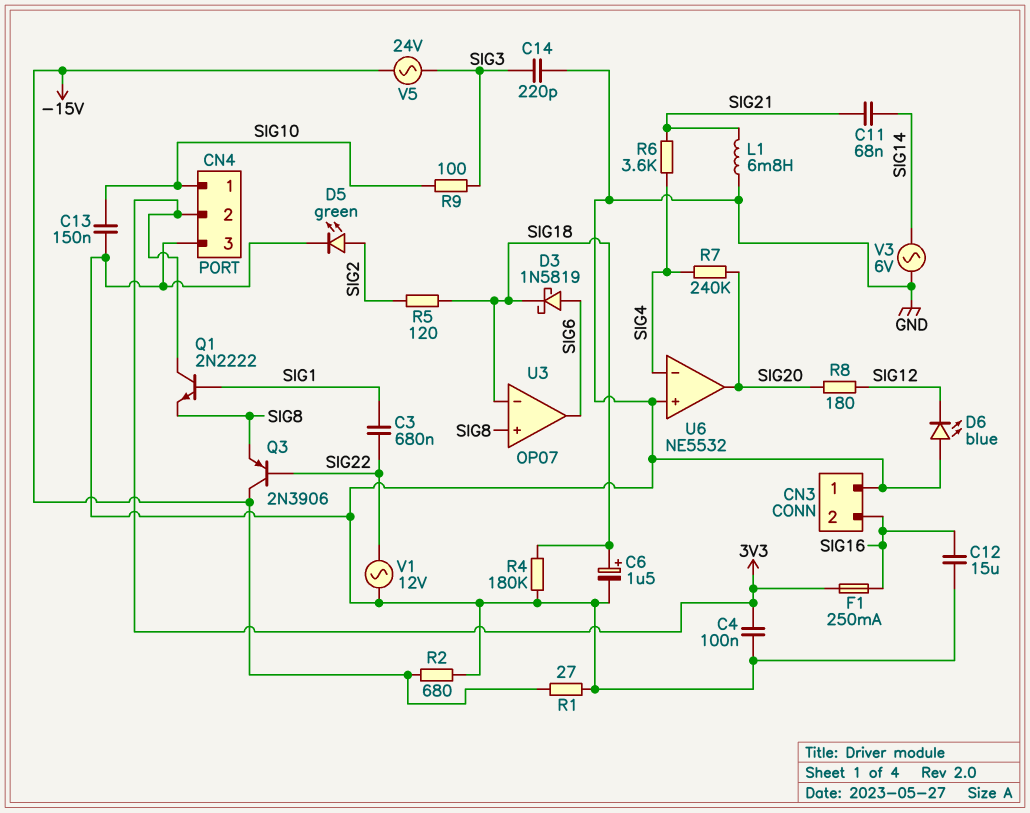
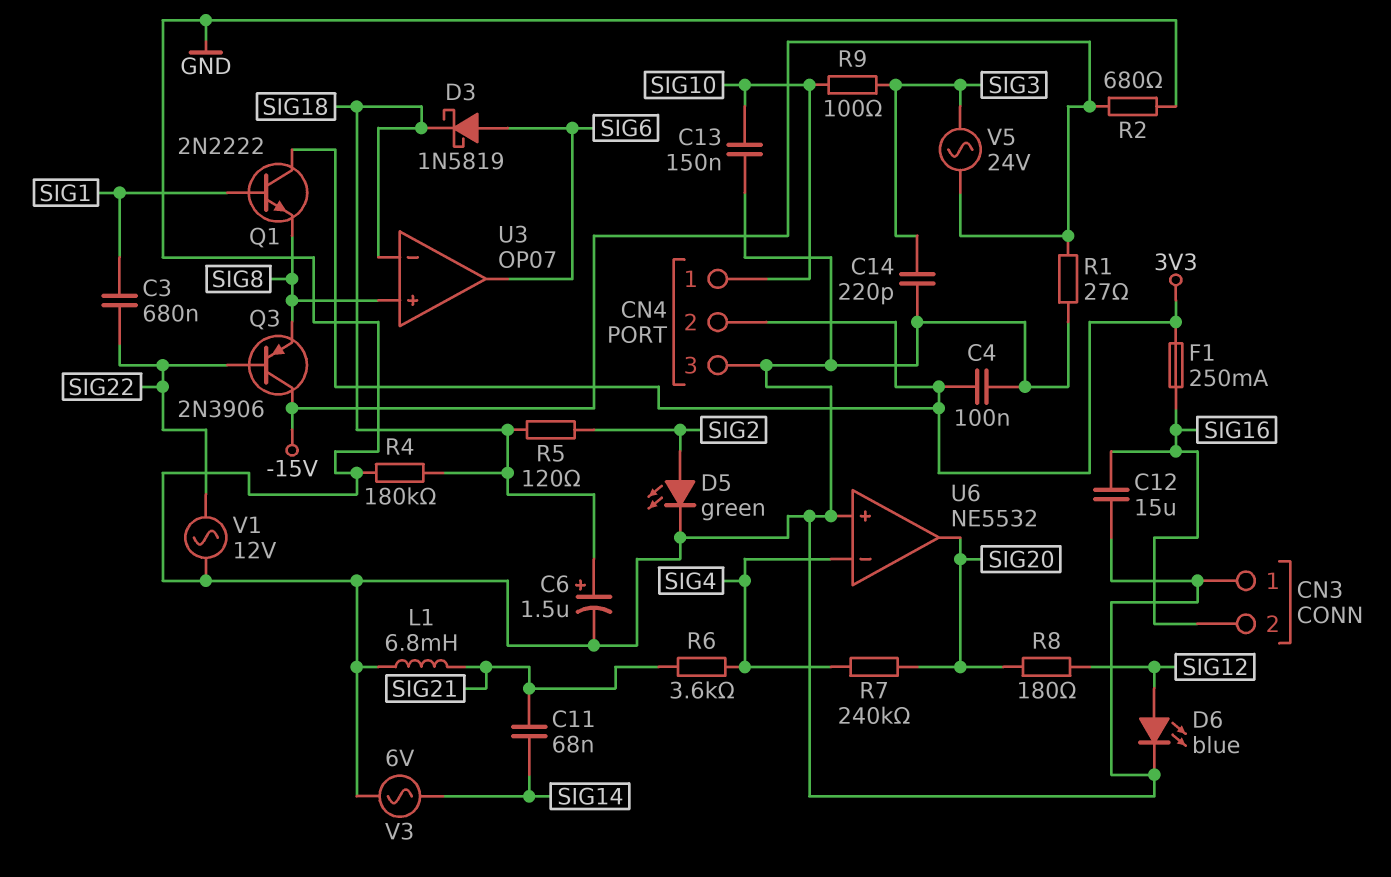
D6: LED blue (A GND, K SIG12) -> LED blue (A SIG12, K GND)

